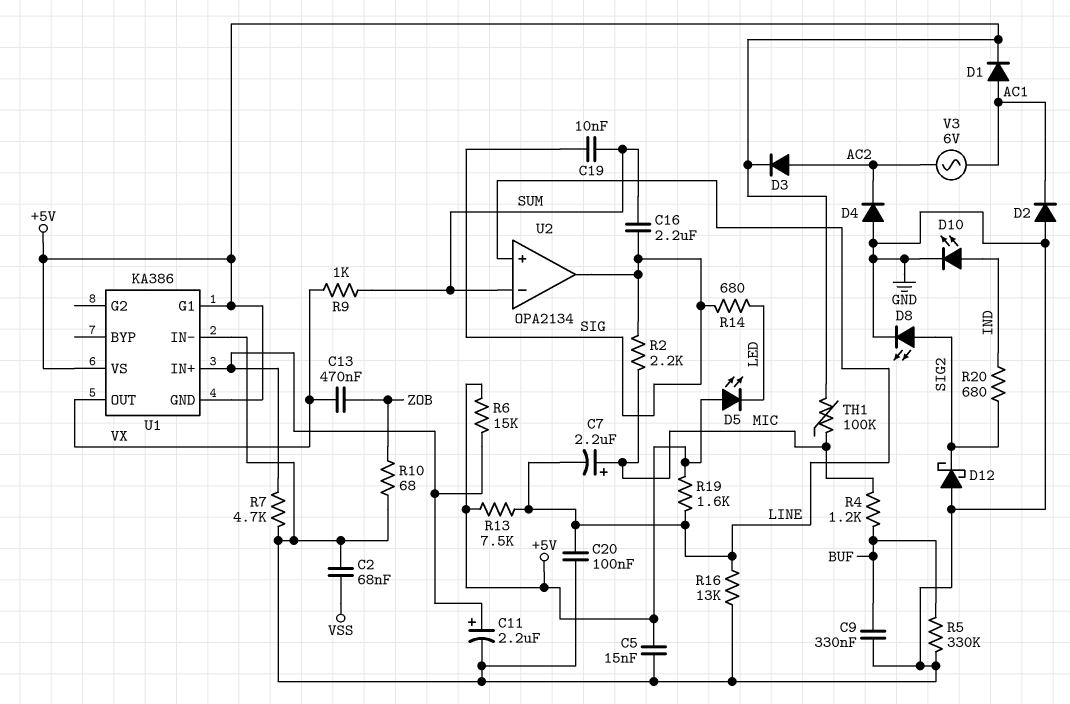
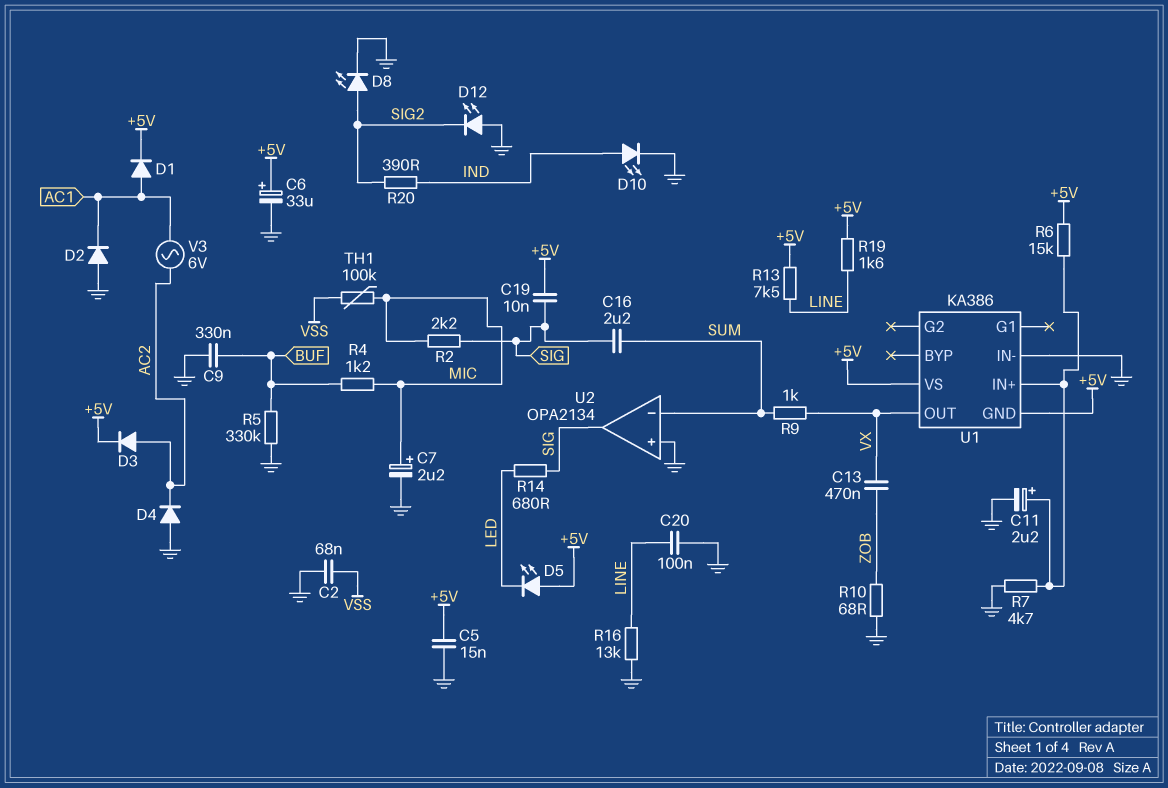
C6: none -> 33uF (plus +5V, minus GND)
C7: 2.2uF (plus MIC, minus LINE) -> 2.2uF (plus MIC, minus GND)
C19: 10nF (SIG, SUM) -> 10nF (+5V, SIG)
D12: schottky (A GND, K SIG2) -> LED (A GND, K SIG2)
R20: 680 (IND, SIG2) -> 390 (IND, SIG2)
TH1: 100k (+5V, MIC) -> 100k (MIC, VSS)
U1 pin G1: +5V -> none
U2 pin in+: LINE -> GND

